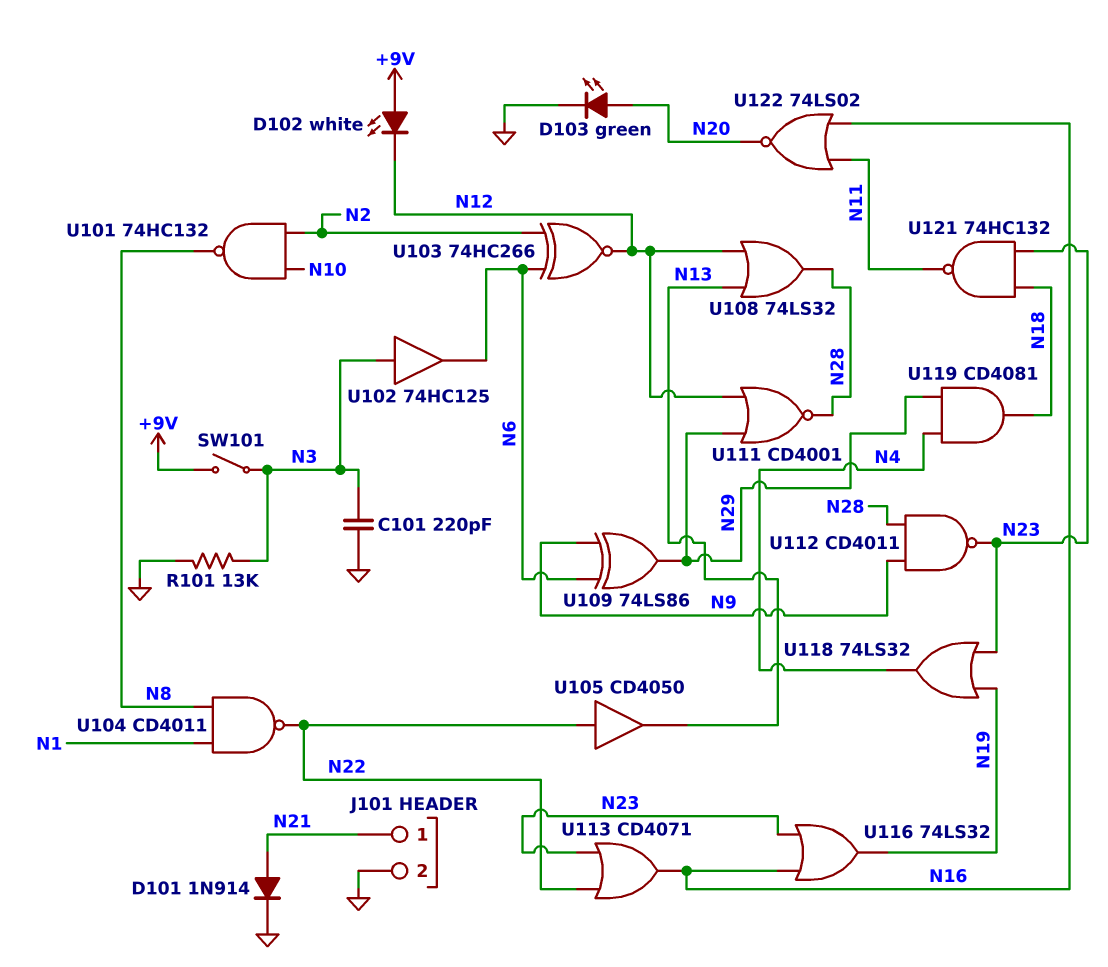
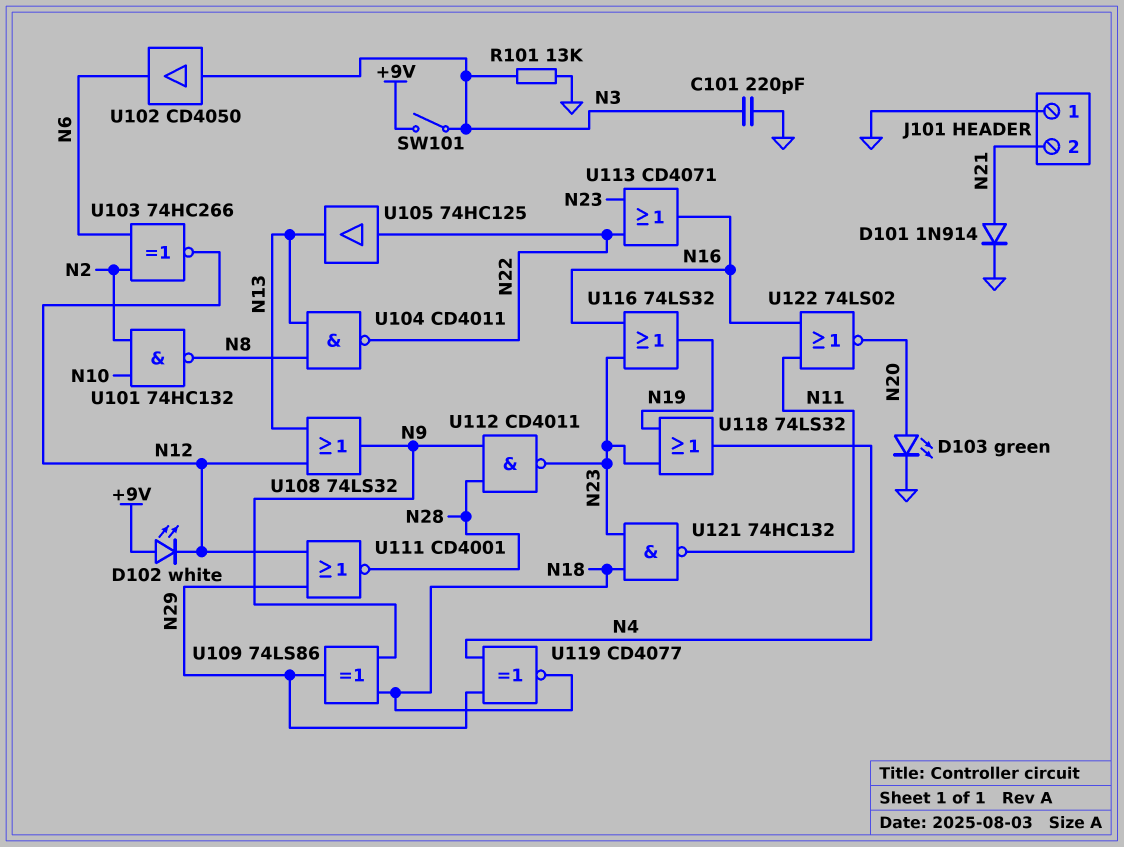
J101 pin 1: N21 -> GND
J101 pin 2: GND -> N21
U102: buffer 74HC125 (in N3, out N6) -> buffer CD4050 (in N3, out N6)
U104: NAND CD4011 (in N1, in N8, out N22) -> NAND CD4011 (in N8, in N13, out N22)
U105: buffer CD4050 (in N22, out N13) -> buffer 74HC125 (in N22, out N13)
U108: OR 74LS32 (in N12, in N13, out N28) -> OR 74LS32 (in N12, in N13, out N9)
U109: XOR 74LS86 (in N6, in N9, out N29) -> XOR 74LS86 (in N9, in N18, out N29)
U119: AND CD4081 (in N4, in N29, out N18) -> XNOR CD4077 (in N4, in N29, out N18)

